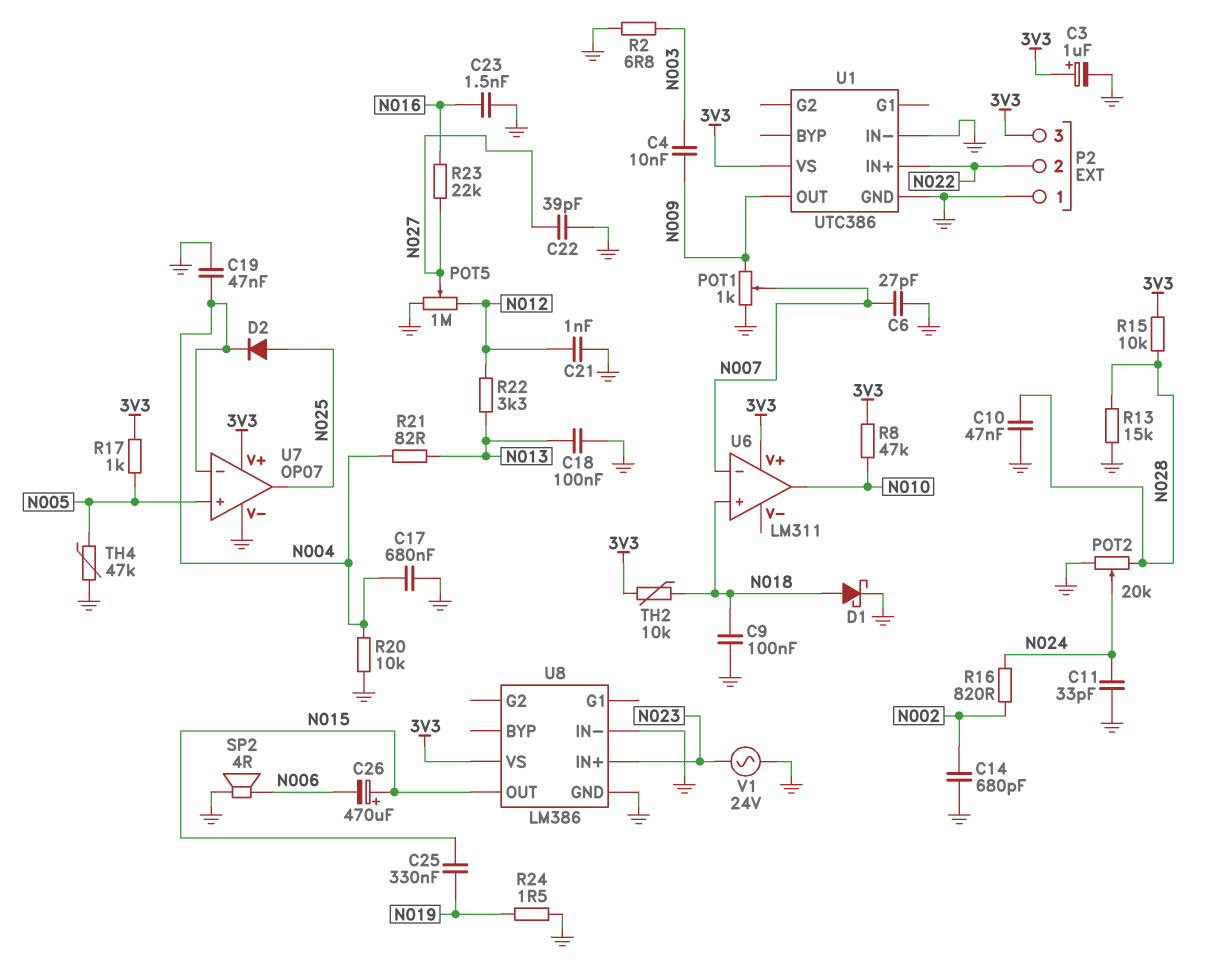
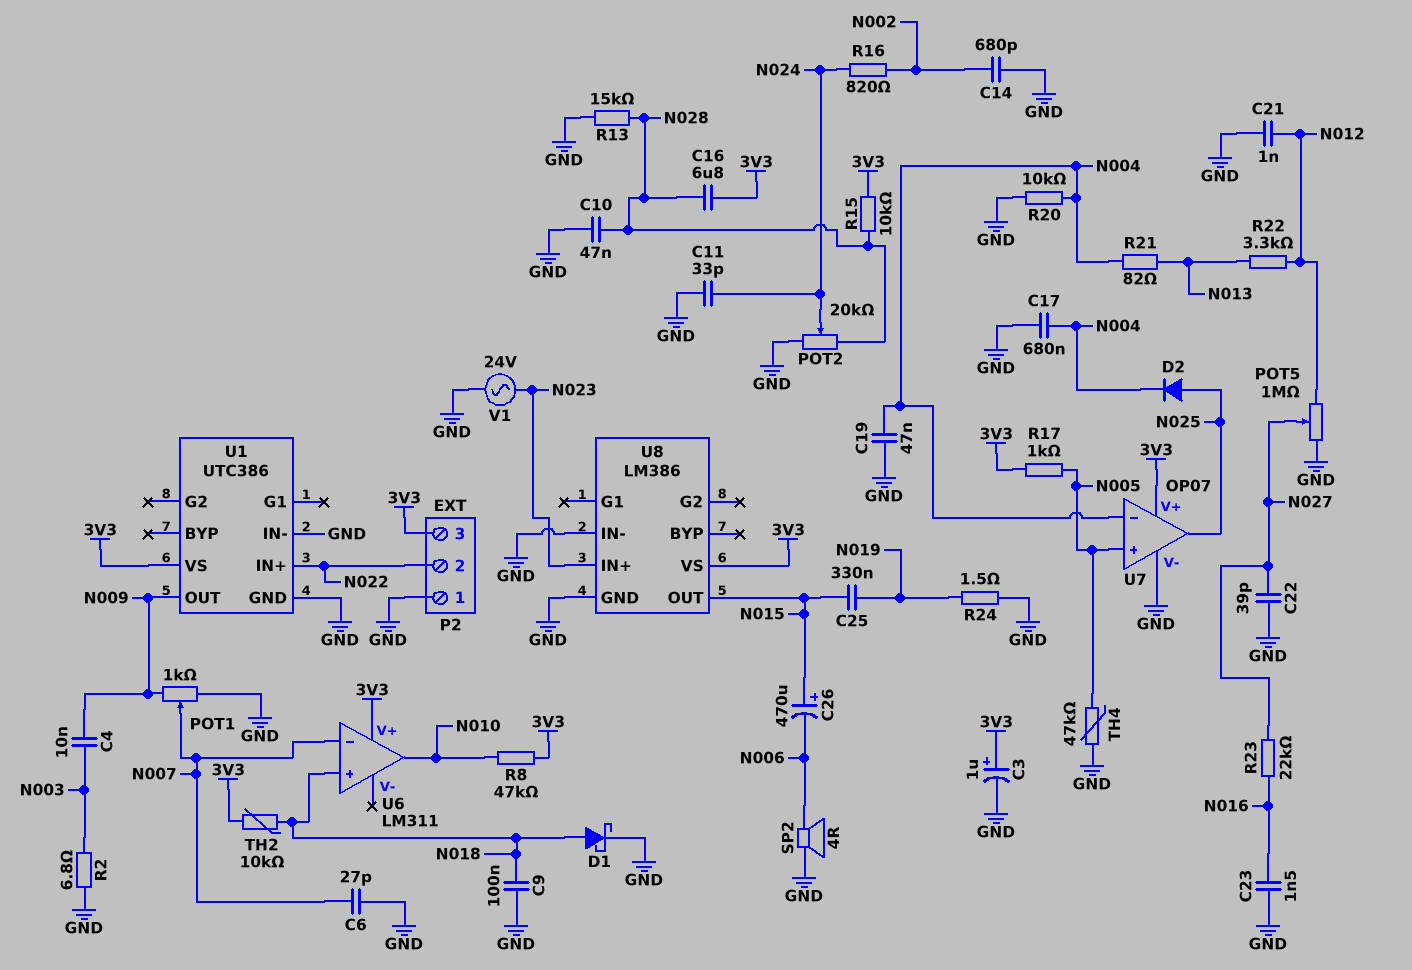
C16: none -> 6.8uF (3V3, N028)
C18: 100nF (GND, N013) -> none

